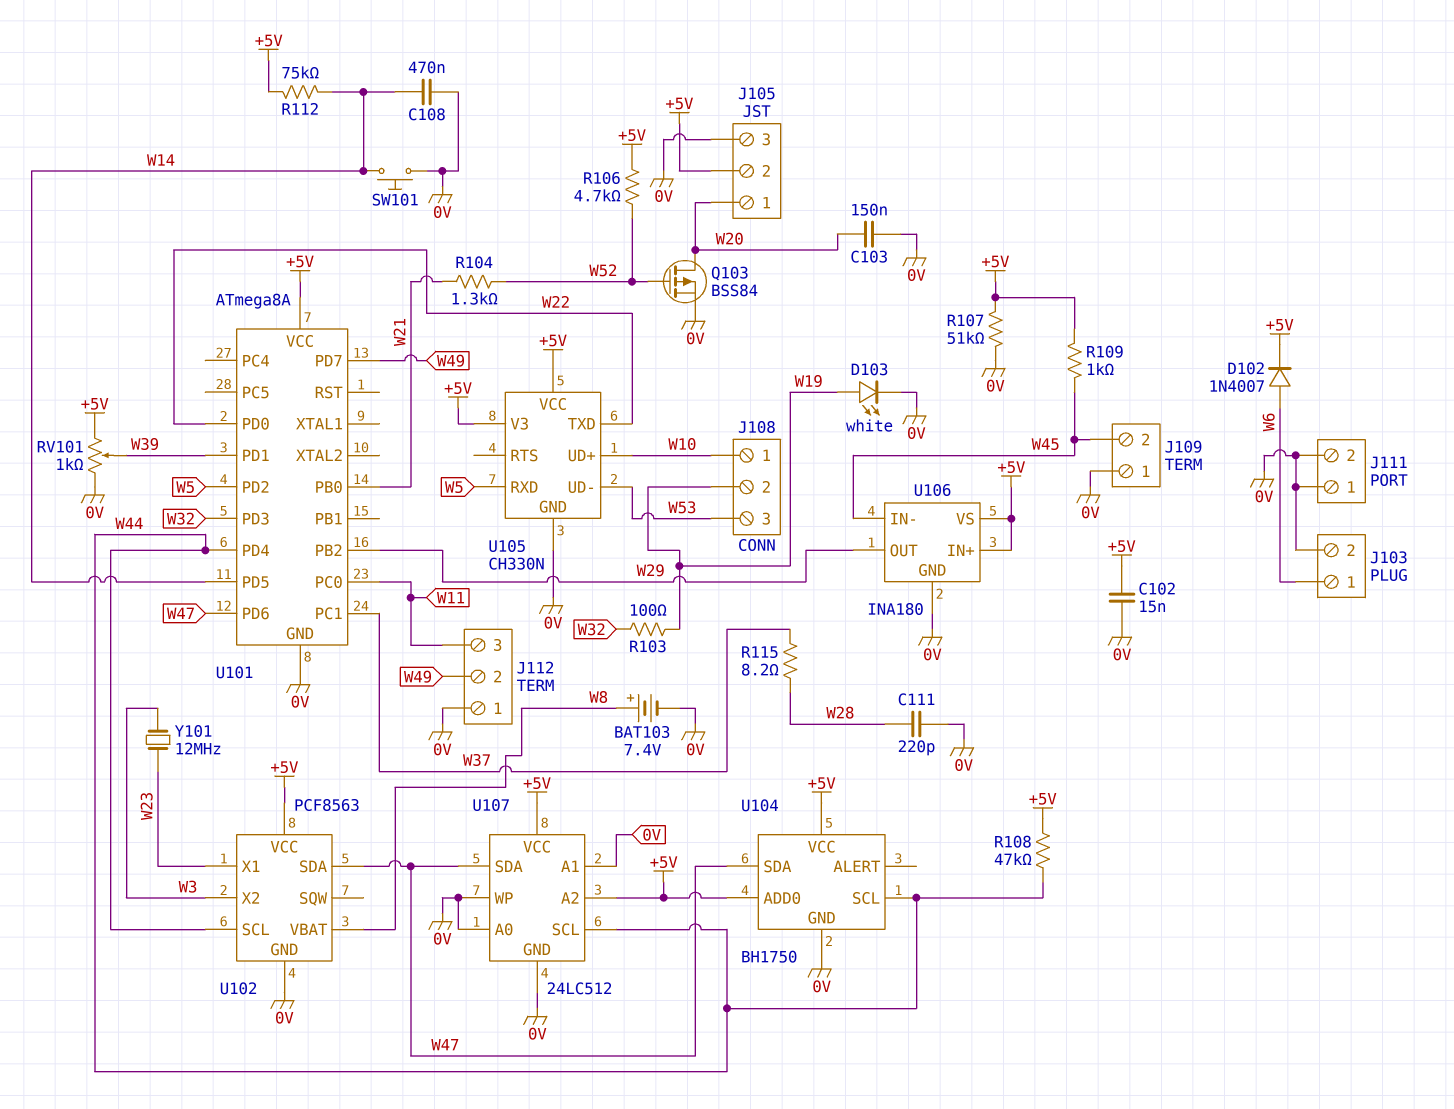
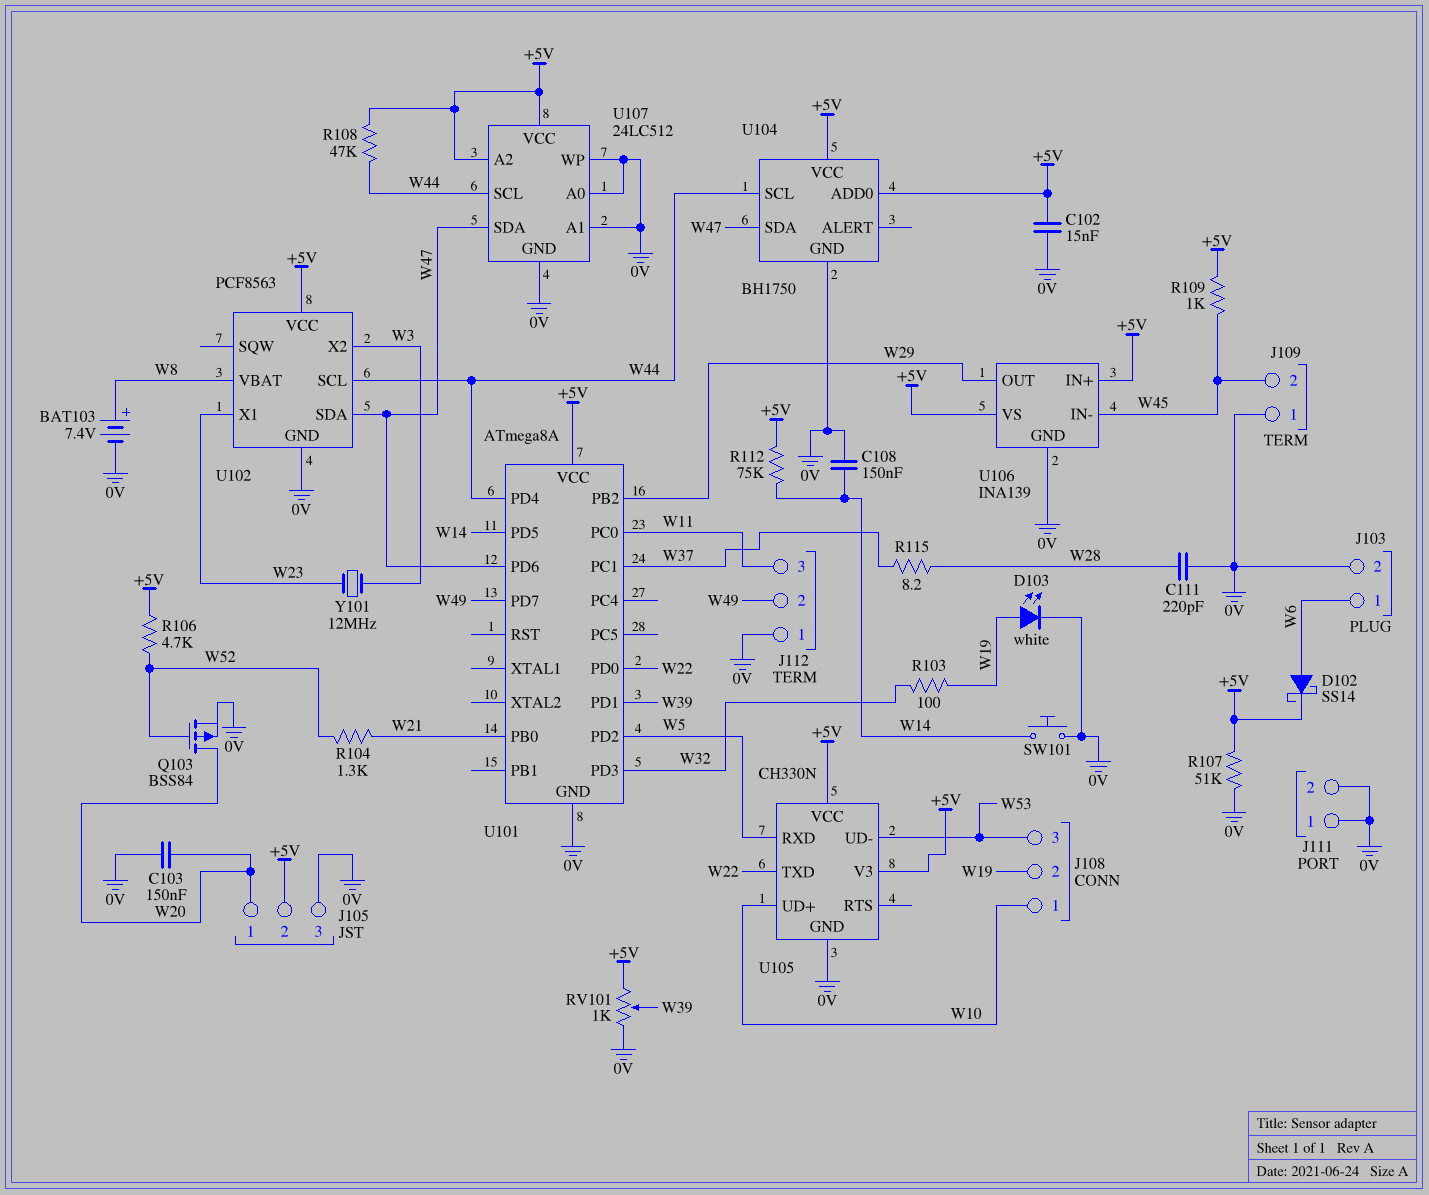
C108: 470nF (0V, W14) -> 150nF (0V, W14)
D102: diode 1N4007 (A W6, K +5V) -> schottky SS14 (A W6, K +5V)
U106: INA180 -> INA139

